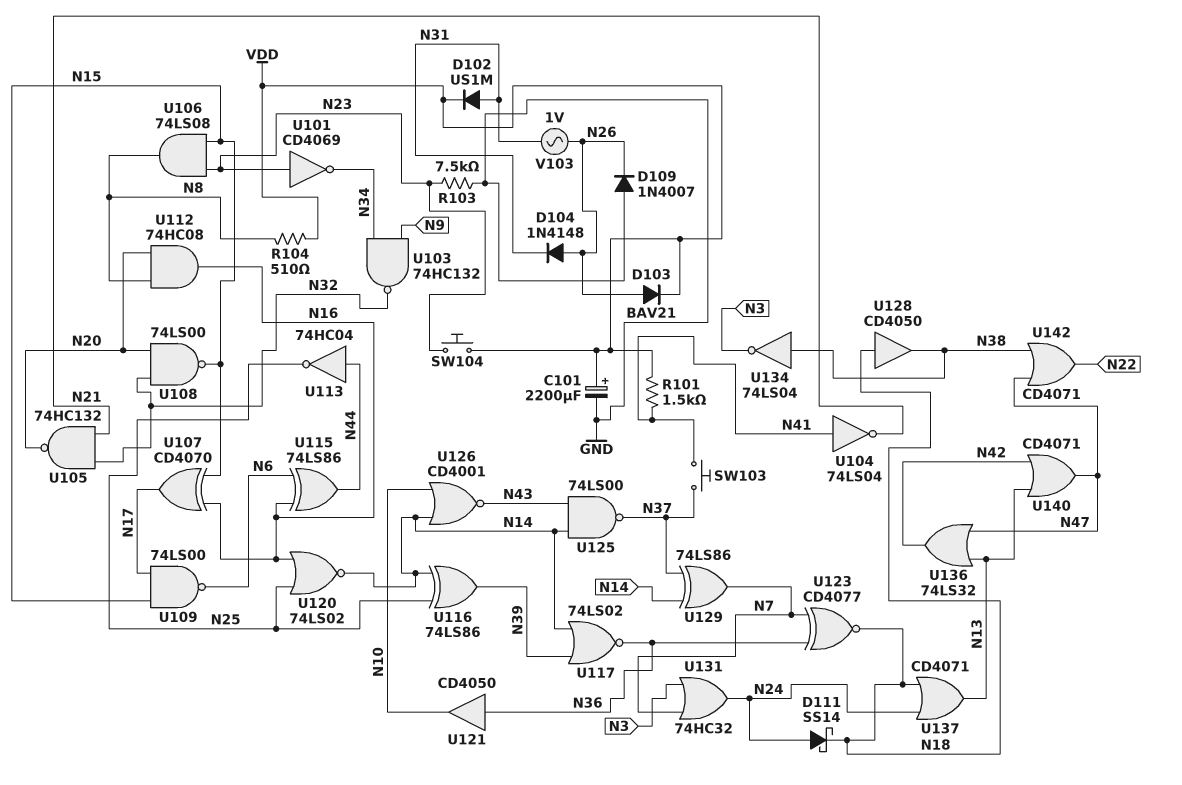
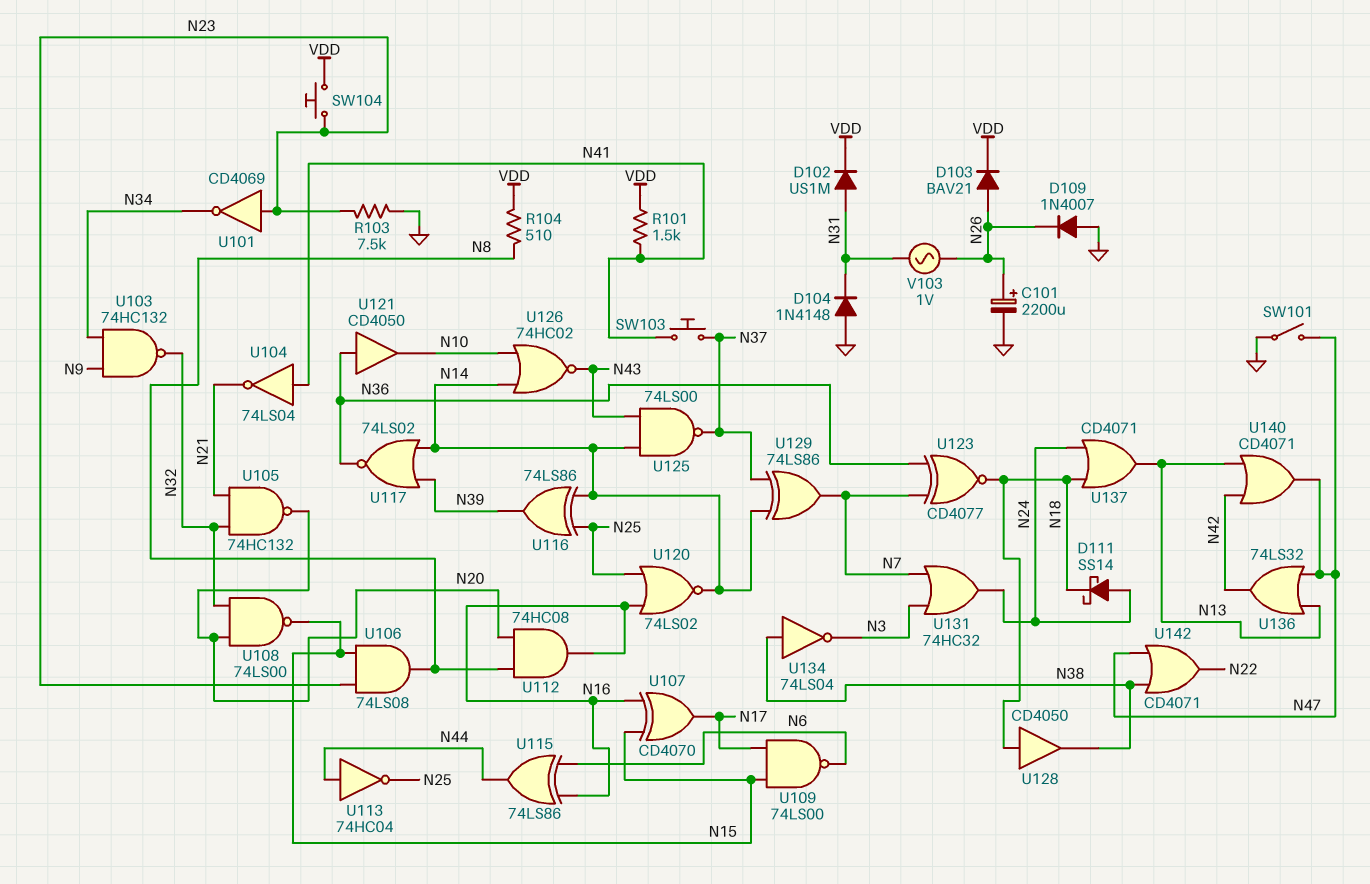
C101: 2200uF (plus VDD, minus GND) -> 2200uF (plus N26, minus GND)
D104: diode 1N4148 (A N26, K N31) -> diode 1N4148 (A GND, K N31)
SW101: none -> switch (GND, N47)
U126: NOR CD4001 (in N10, in N14, out N43) -> NOR 74HC02 (in N10, in N14, out N43)

